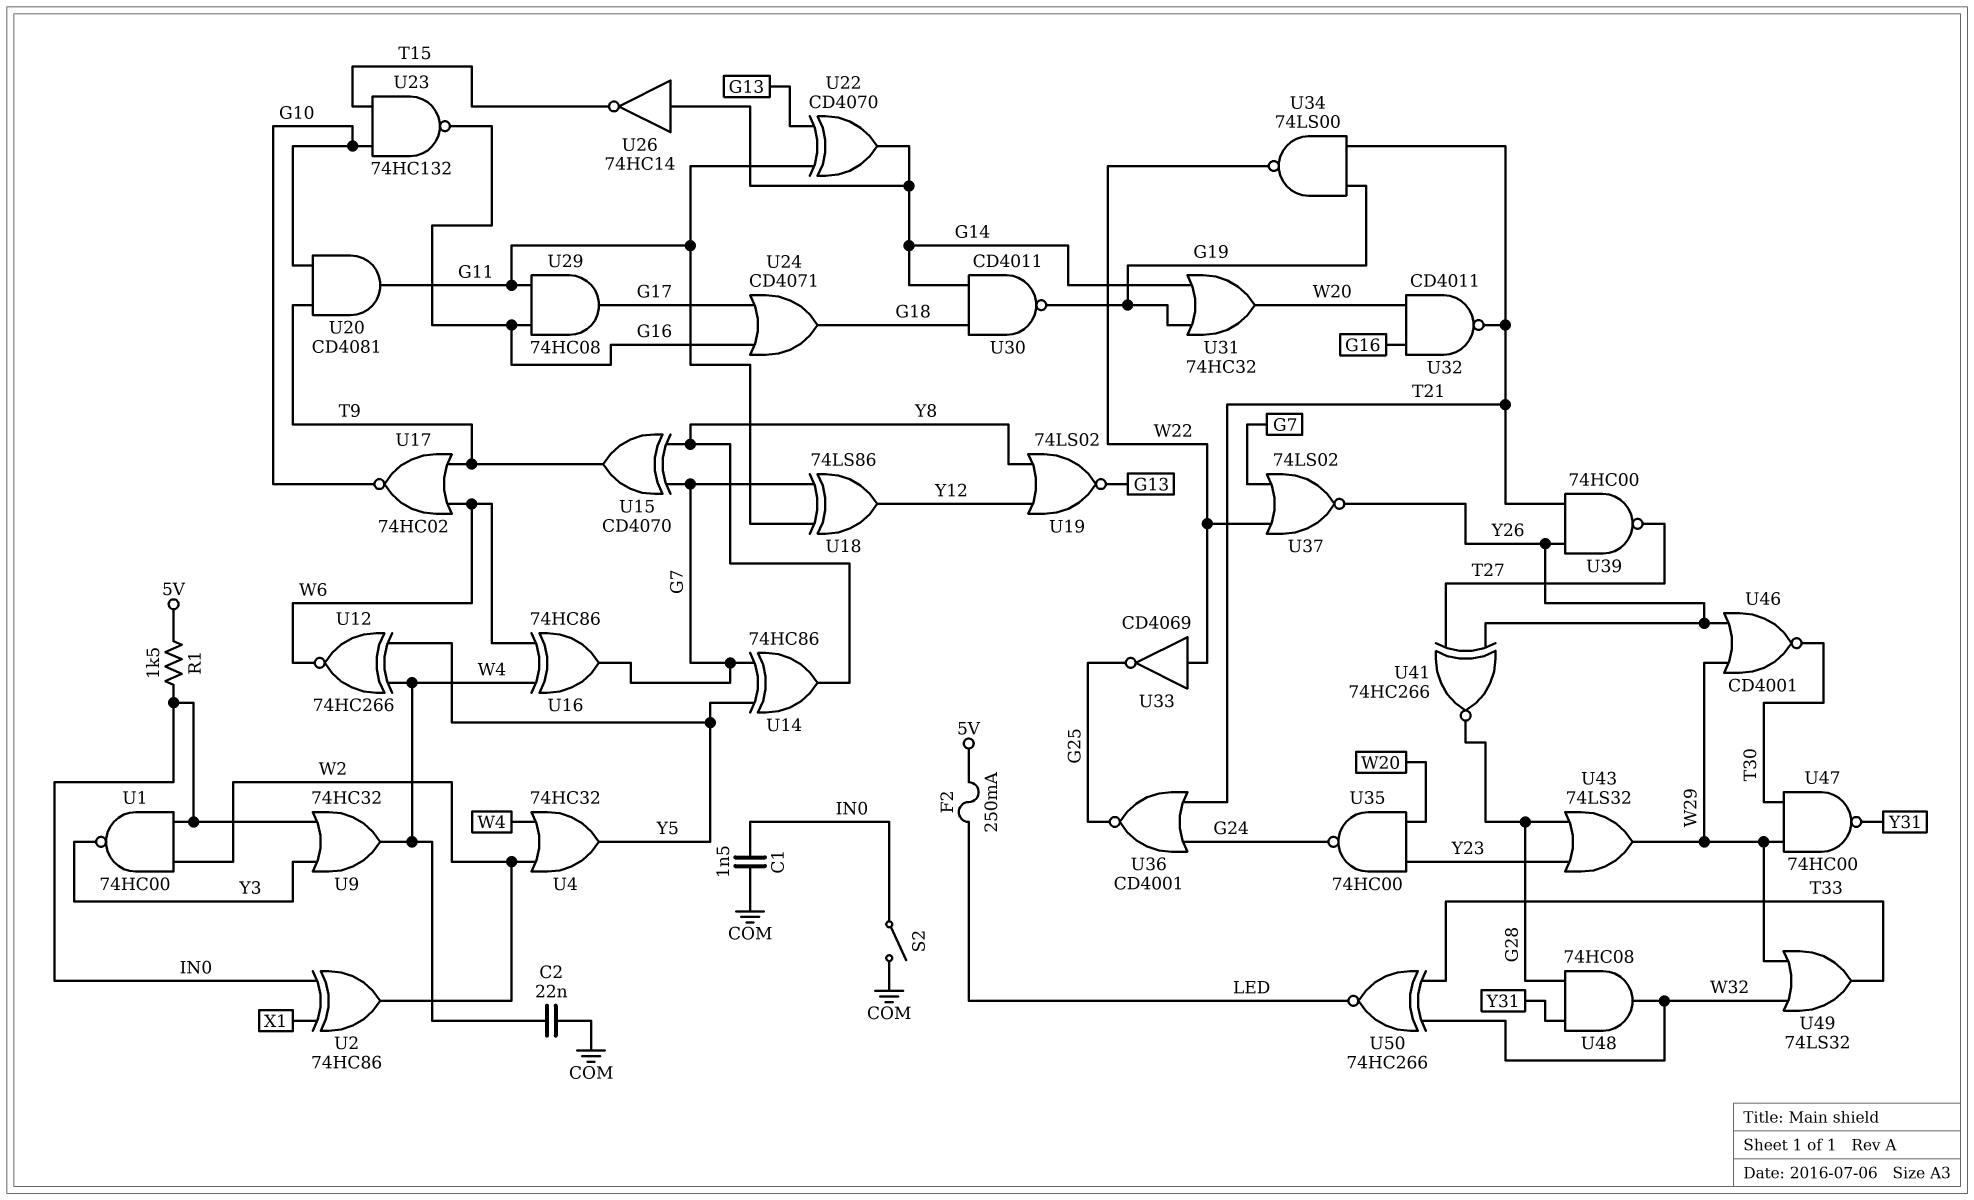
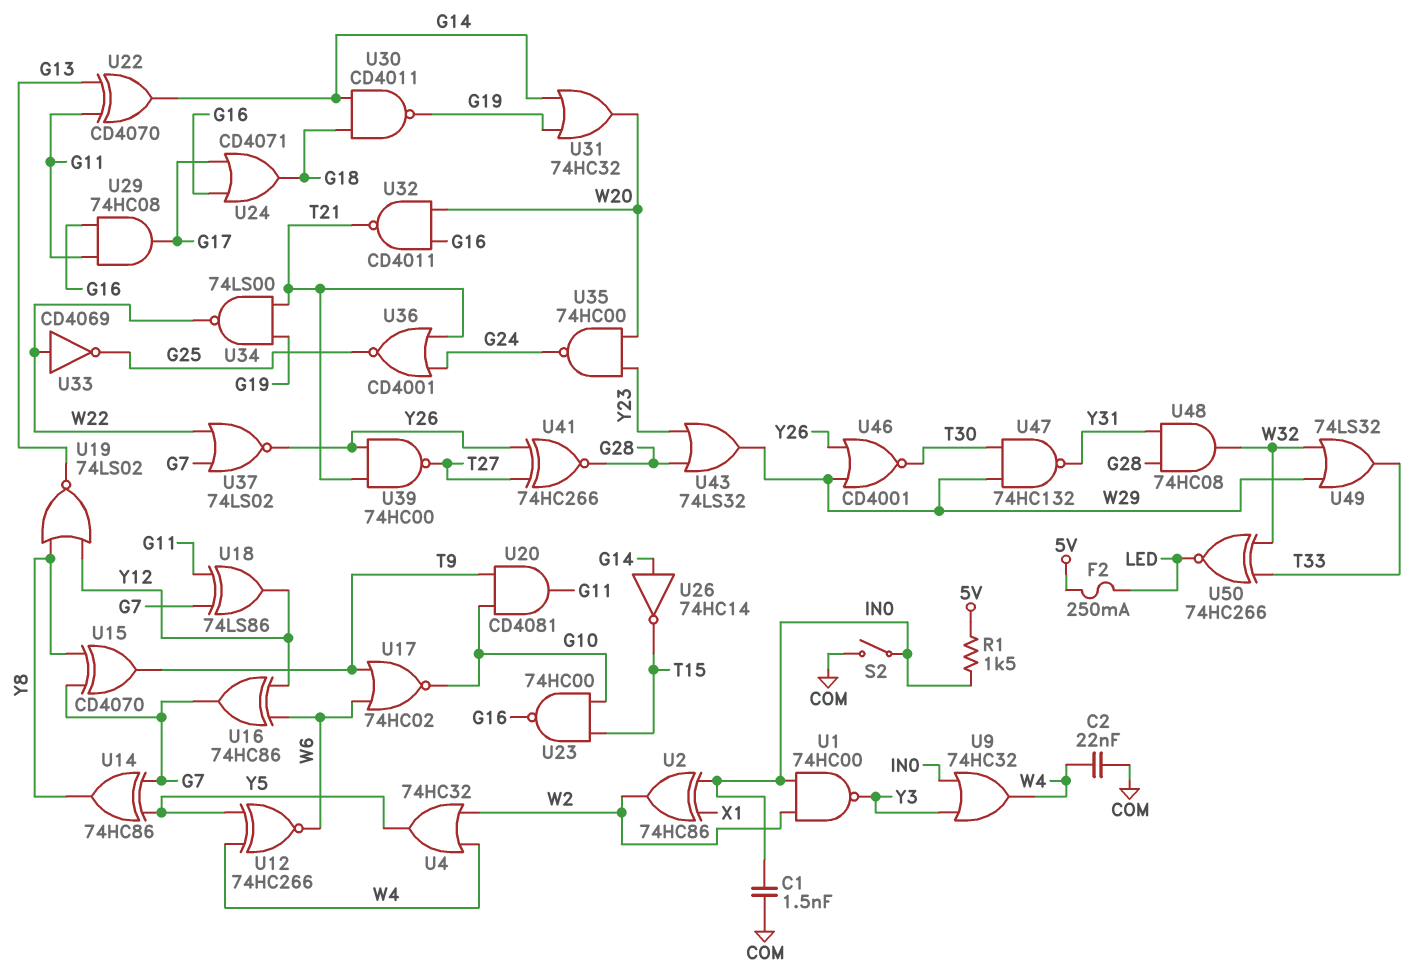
U16: XOR 74HC86 (in W4, in W6, out G7) -> XOR 74HC86 (in W6, in Y12, out G7)
U23: NAND 74HC132 (in G10, in T15, out G16) -> NAND 74HC00 (in G10, in T15, out G16)
U47: NAND 74HC00 (in T30, in W29, out Y31) -> NAND 74HC132 (in T30, in W29, out Y31)

